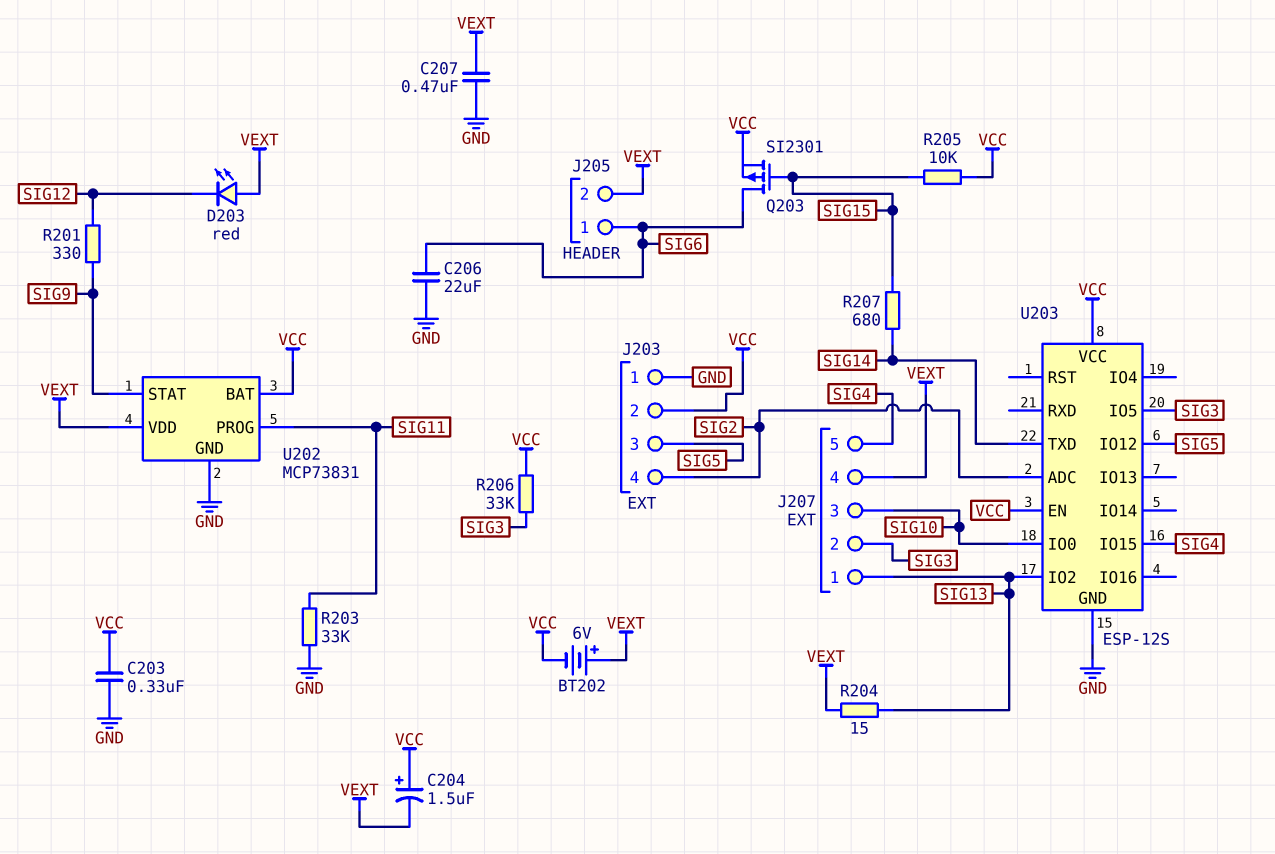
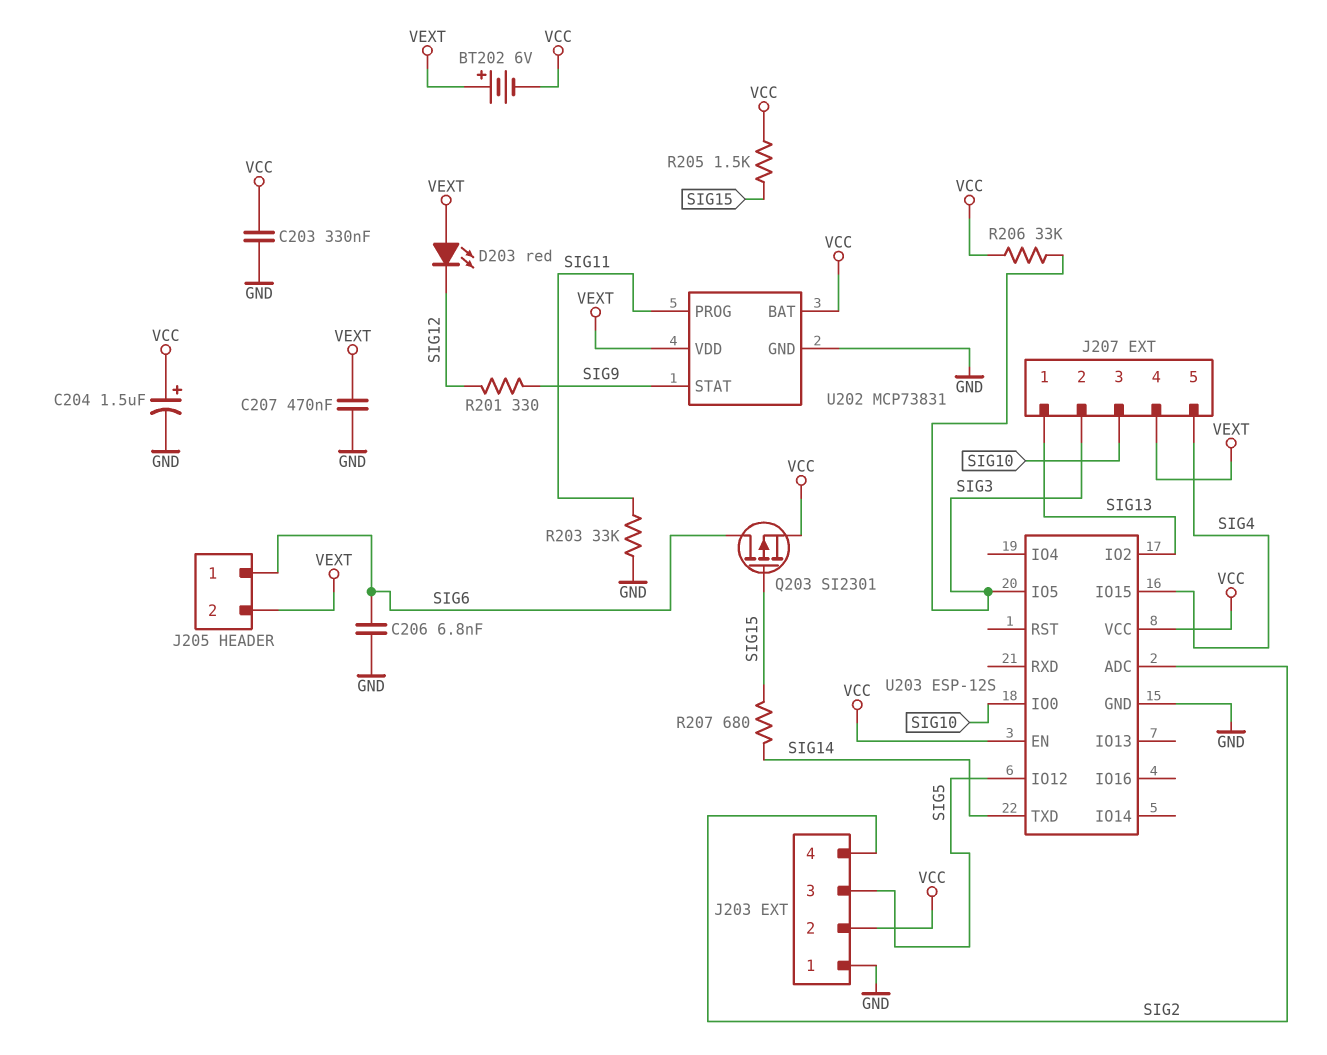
C204: 1.5uF (plus VCC, minus VEXT) -> 1.5uF (plus VCC, minus GND)
C206: 22uF (GND, SIG6) -> 6.8nF (GND, SIG6)
R204: 15 (SIG13, VEXT) -> none
R205: 10k (SIG15, VCC) -> 1.5k (SIG15, VCC)

